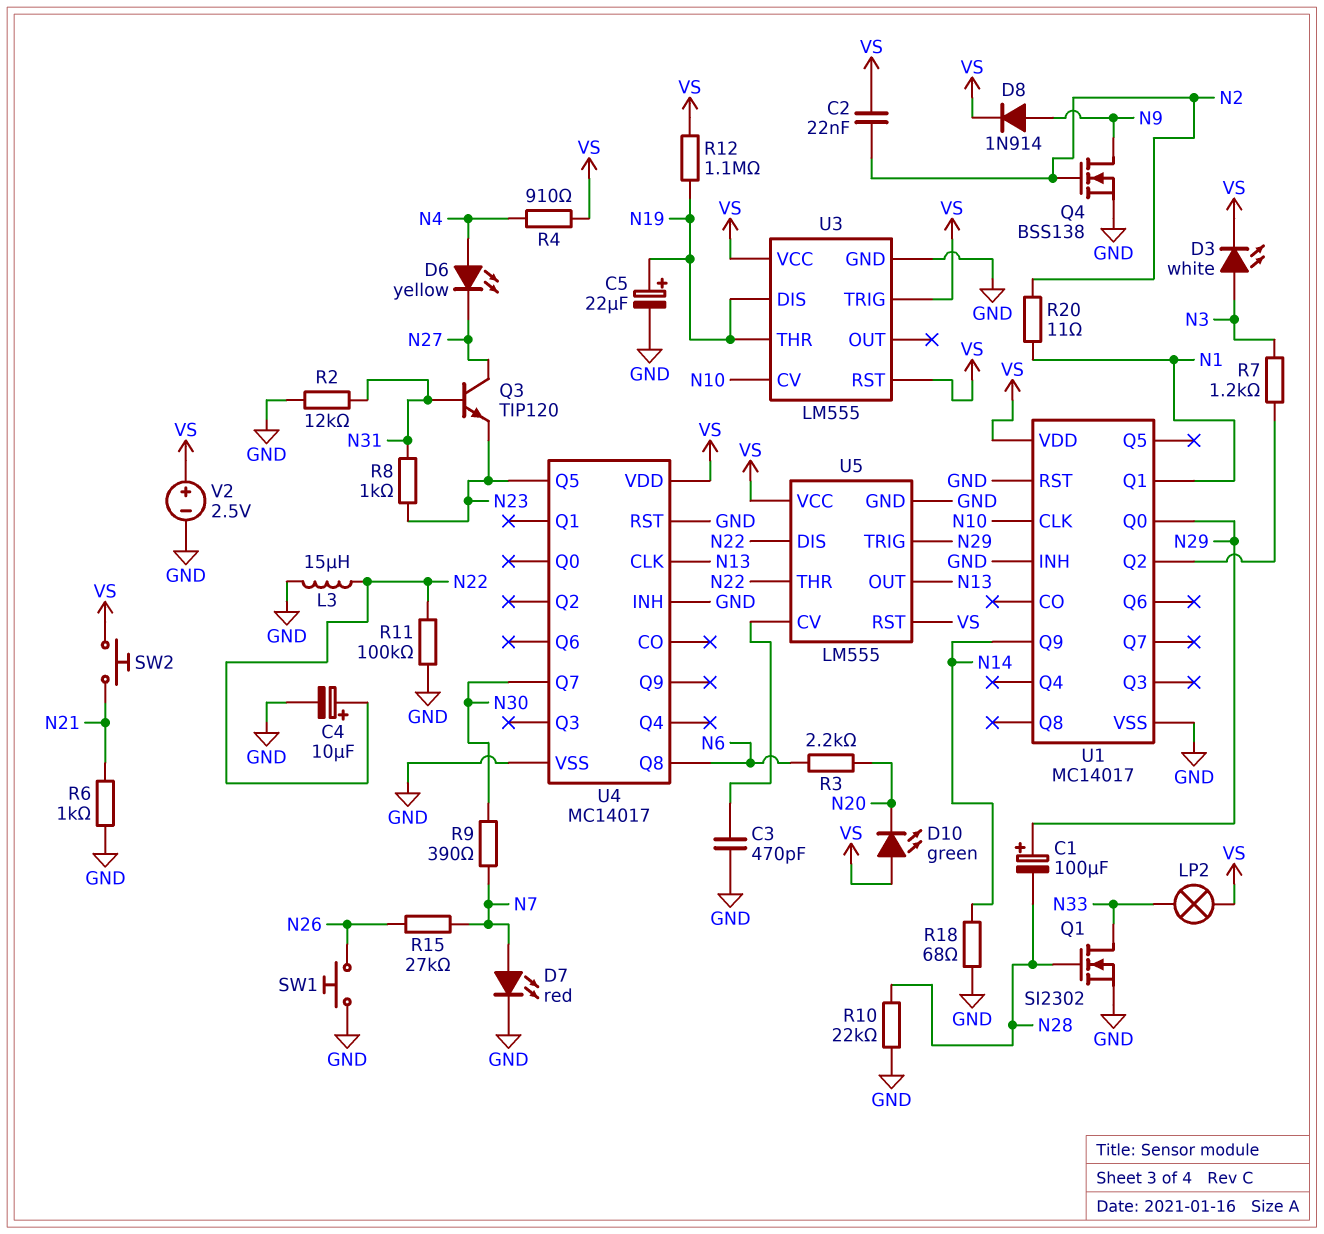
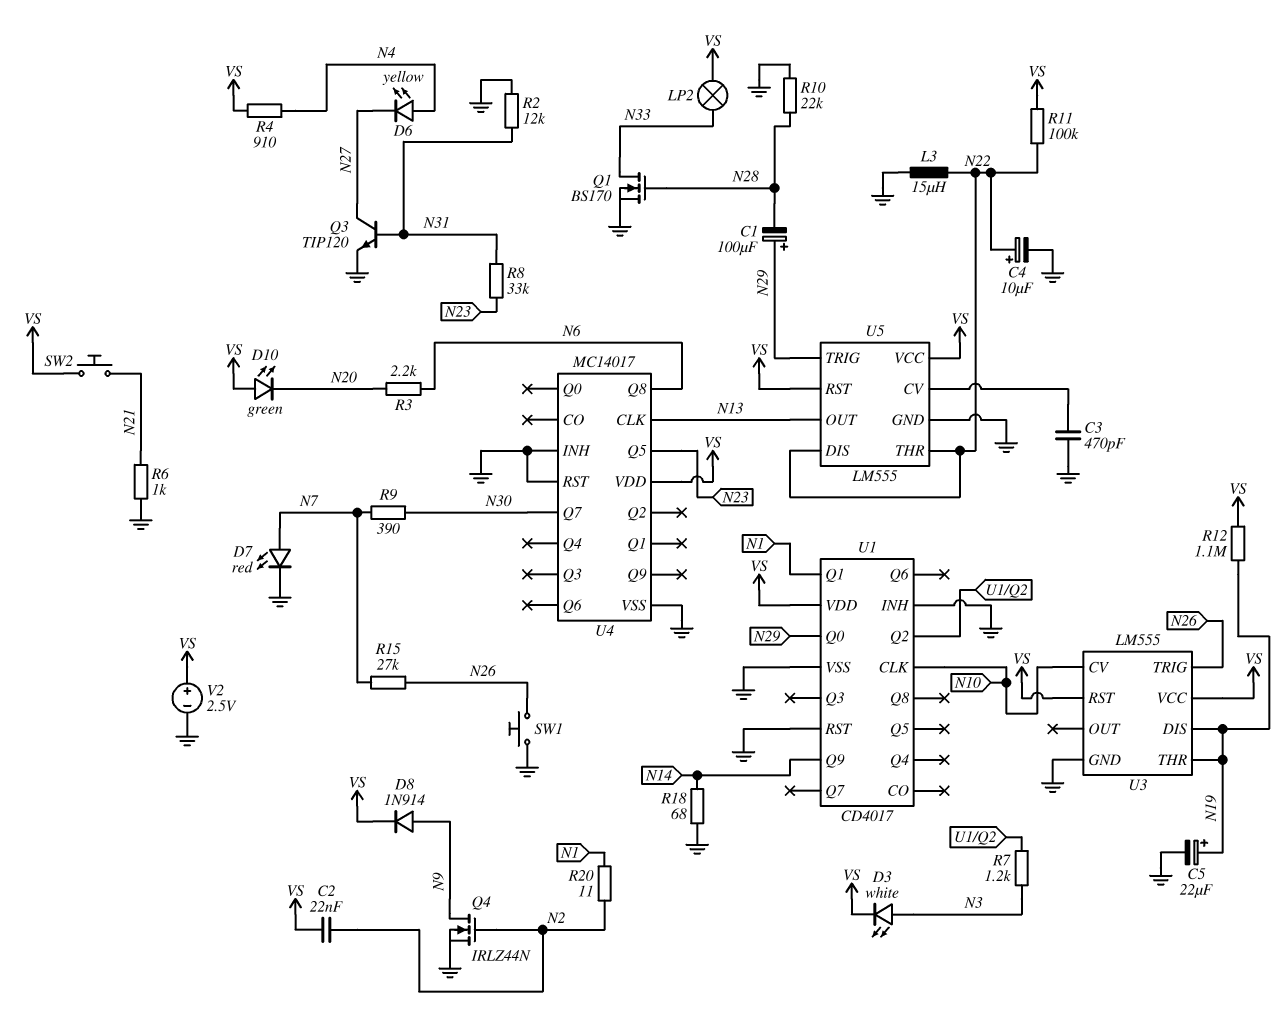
Q1: NMOS SI2302 (G N28, D N33, S GND) -> NMOS BS170 (G N28, D N33, S GND)
Q3: NPN TIP120 (B N31, C N27, E N23) -> NPN TIP120 (B N31, C N27, E GND)
Q4: NMOS BSS138 (G N2, D N9, S GND) -> NMOS IRLZ44N (G N2, D N9, S GND)
R8: 1k (N23, N31) -> 33k (N23, N31)
R11: 100k (GND, N22) -> 100k (N22, VS)
U1: MC14017 -> CD4017
U3 pin TRIG: VS -> N26

